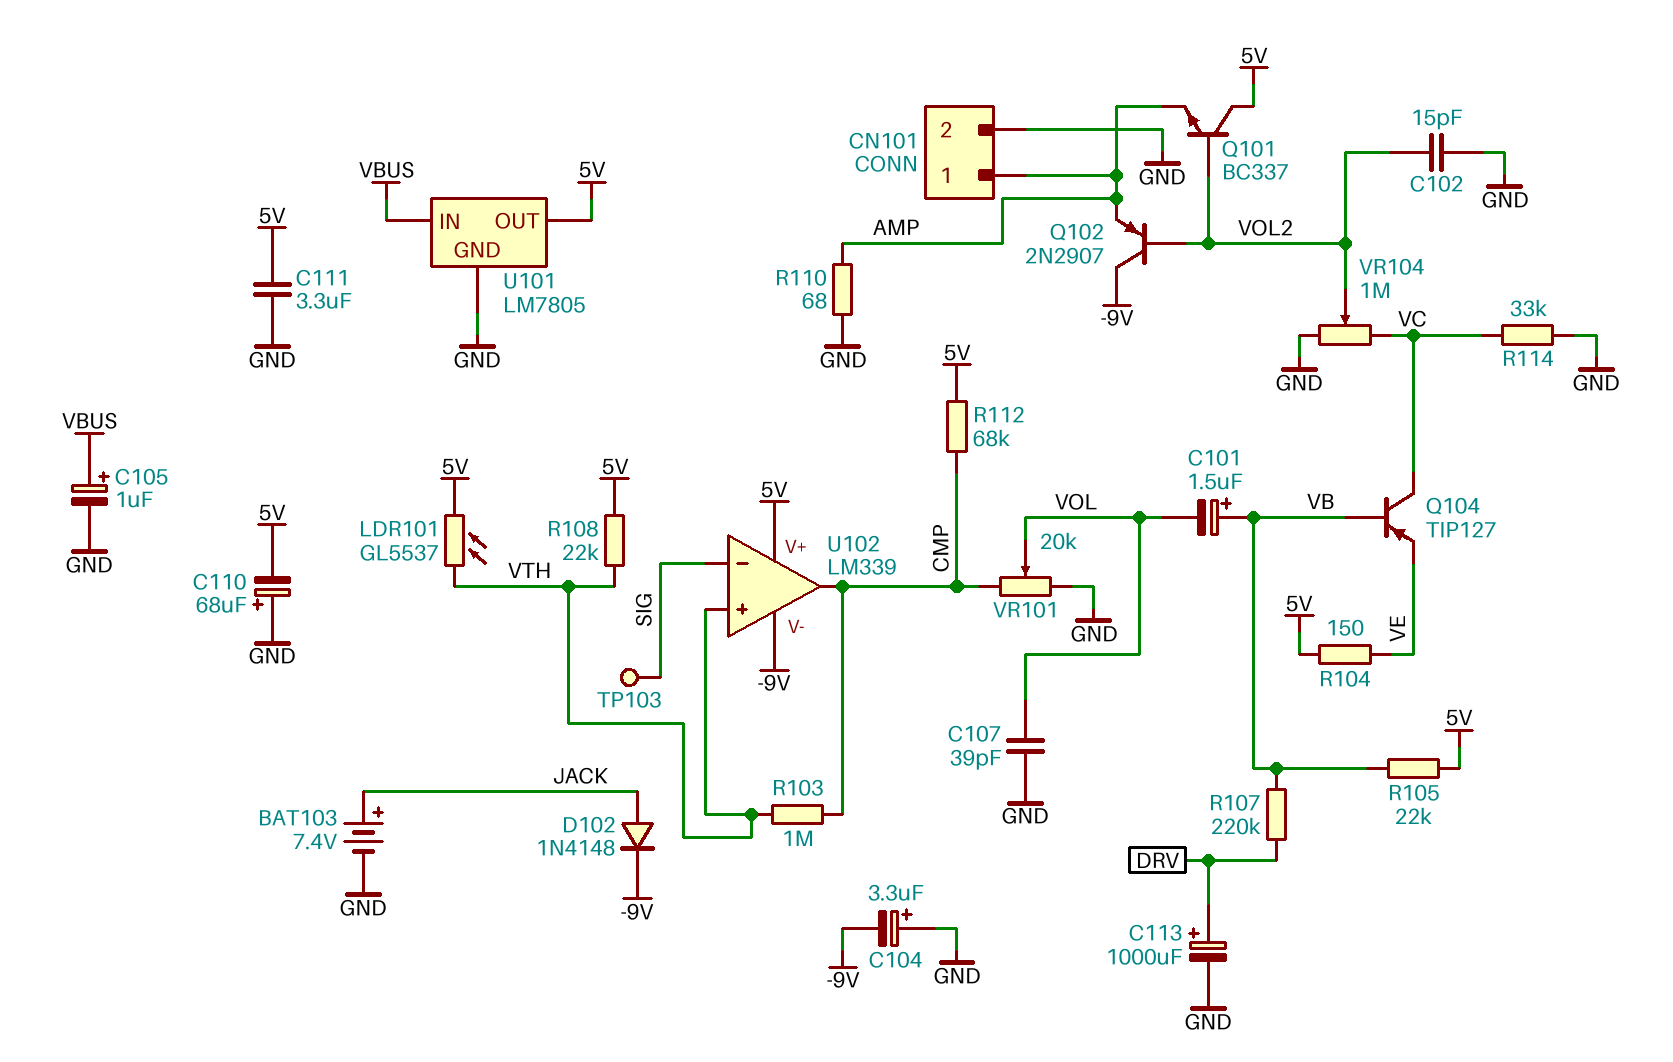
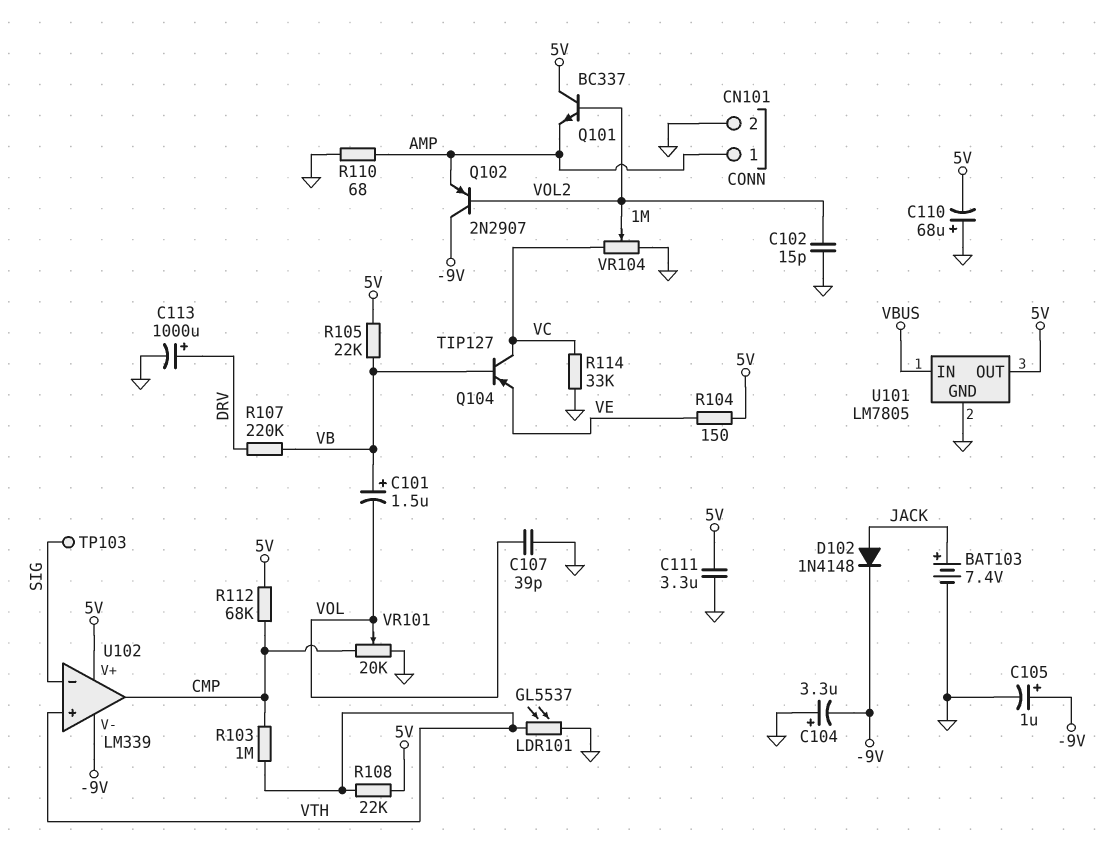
C105: 1uF (plus VBUS, minus GND) -> 1uF (plus -9V, minus GND)
LDR101: GL5537 (5V, VTH) -> GL5537 (GND, VTH)

